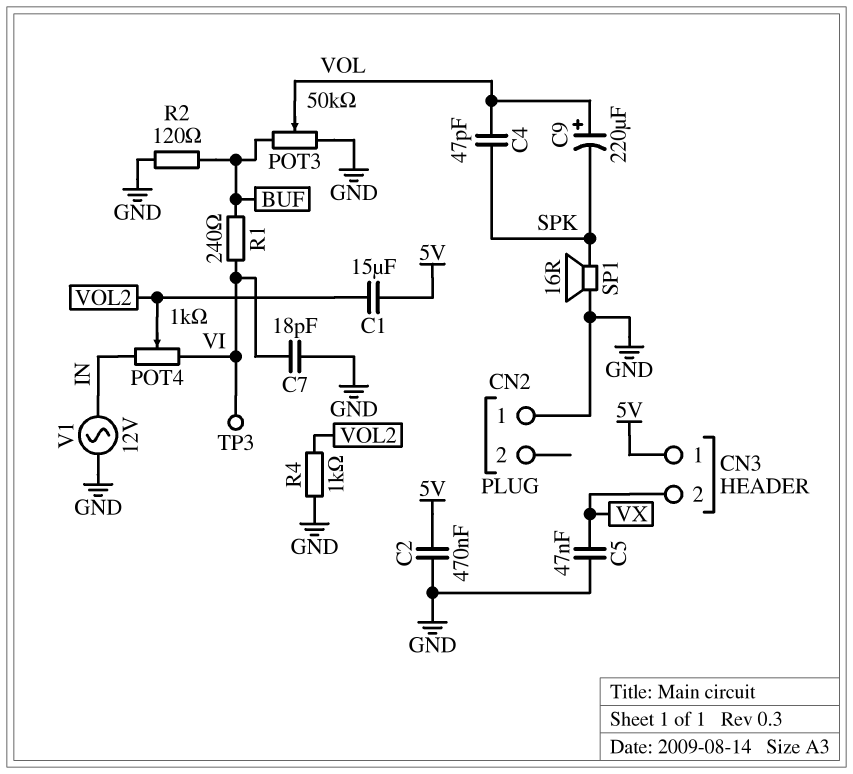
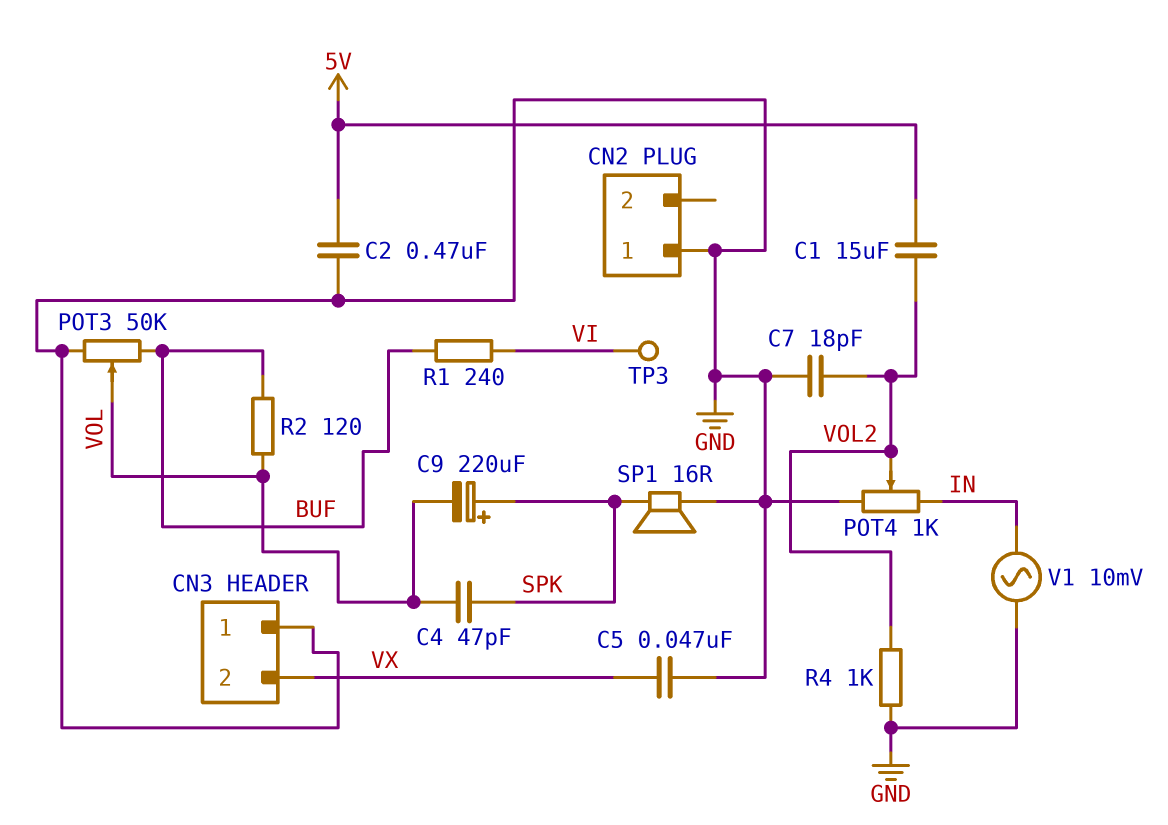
C7: 18pF (GND, VI) -> 18pF (GND, VOL2)
C9: 220uF (plus VOL, minus SPK) -> 220uF (plus SPK, minus VOL)
CN3 pin 1: 5V -> GND
POT4: 1k (IN, VI, wiper VOL2) -> 1k (GND, IN, wiper VOL2)
R2: 120 (BUF, GND) -> 120 (BUF, VOL)
V1: AC 12V (GND, IN) -> AC 10mV (GND, IN)

